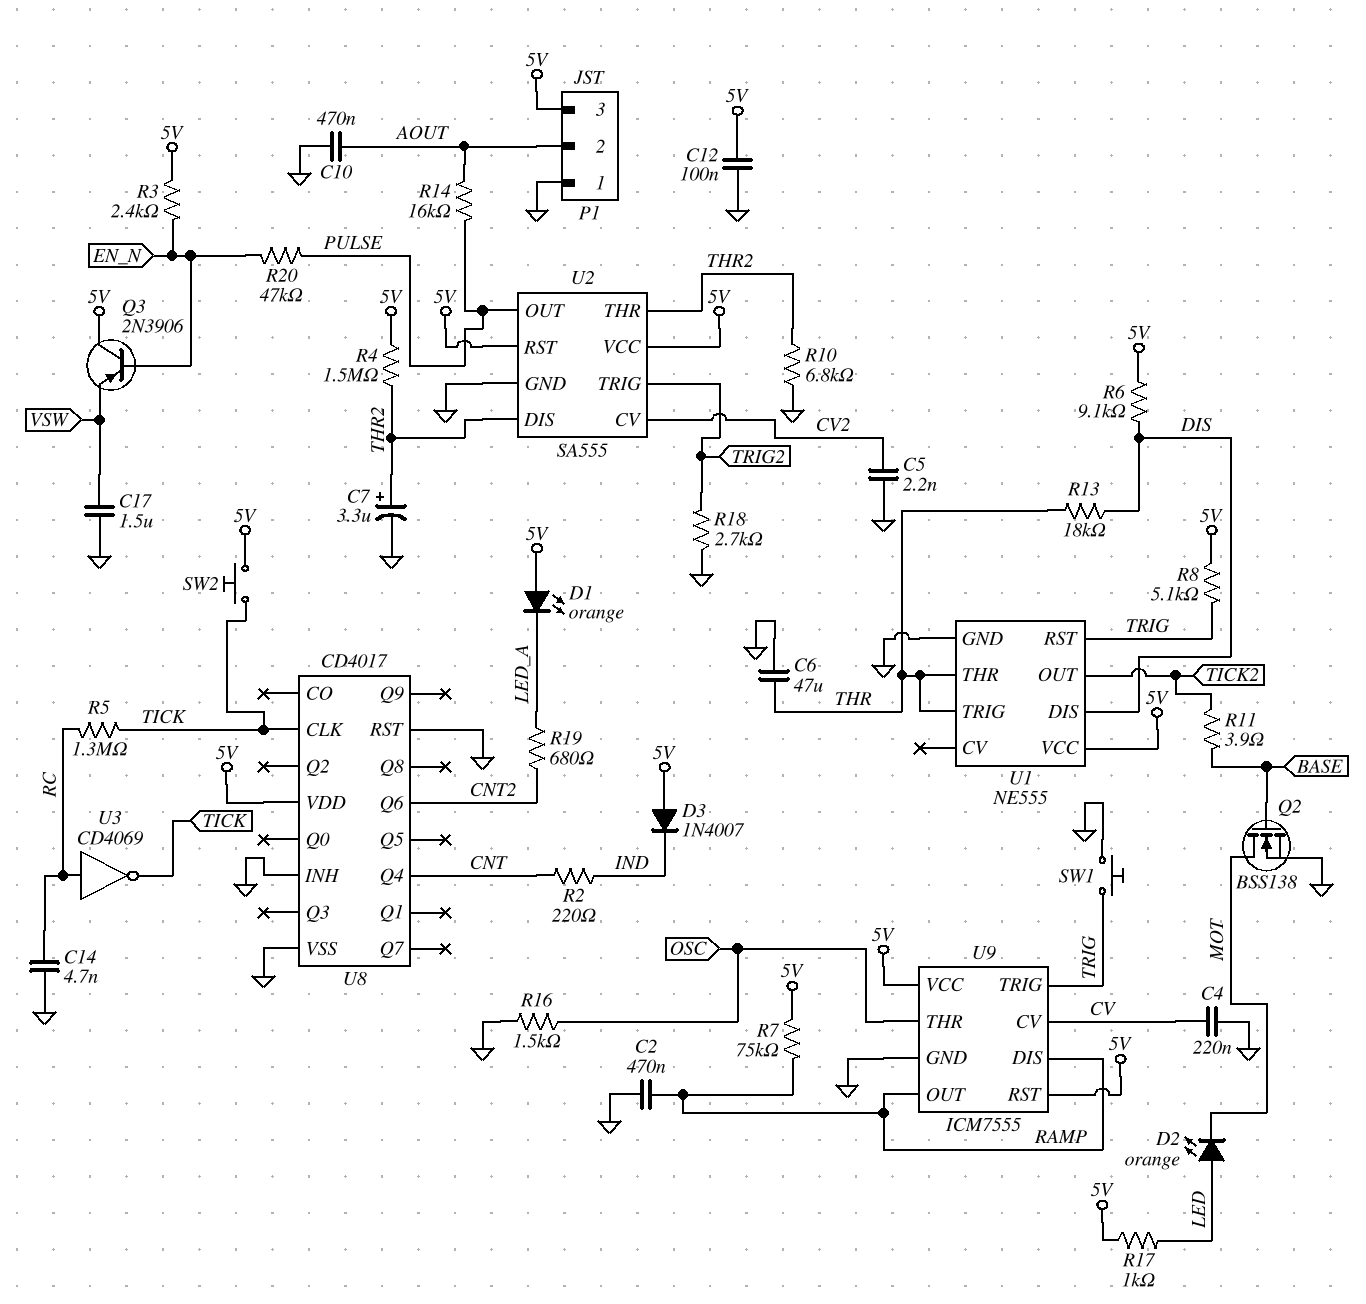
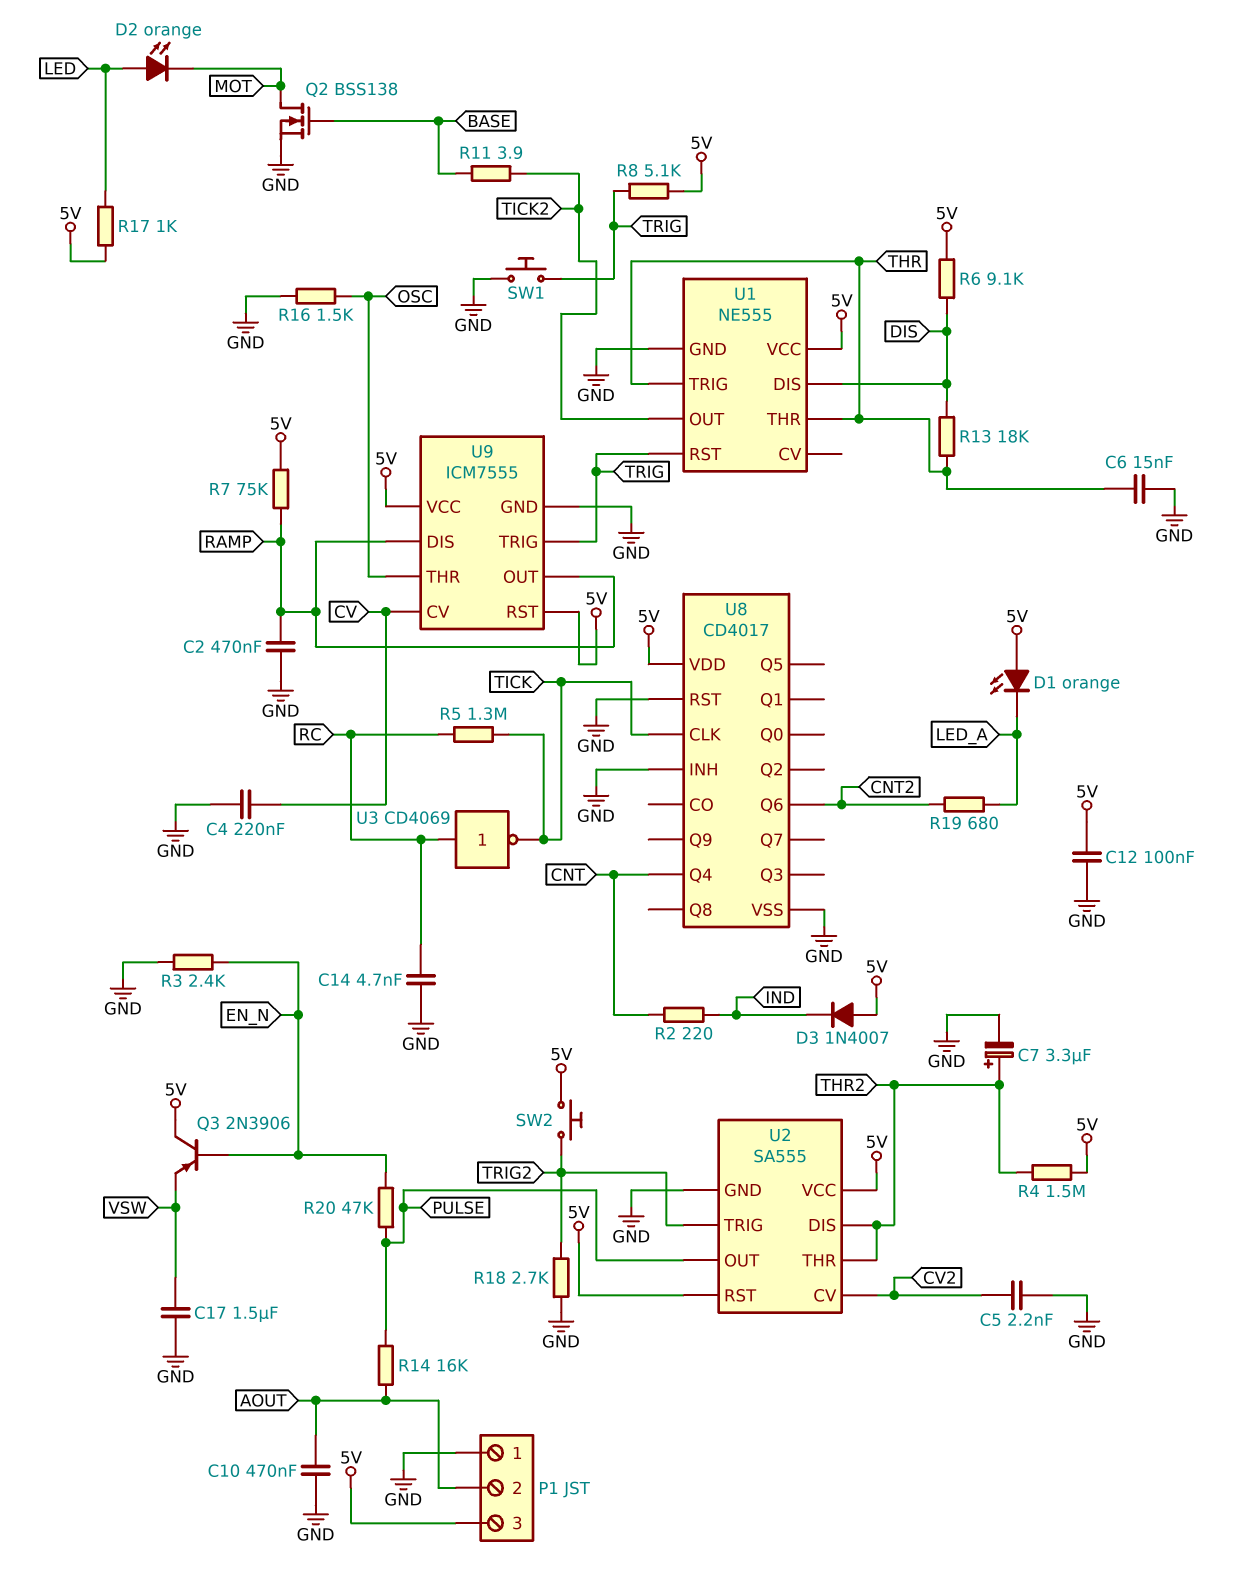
C6: 47uF (GND, THR) -> 15nF (GND, THR)
R3: 2.4k (5V, EN_N) -> 2.4k (EN_N, GND)
R10: 6.8k (GND, THR2) -> none
SW2: button (5V, TICK) -> button (5V, TRIG2)

